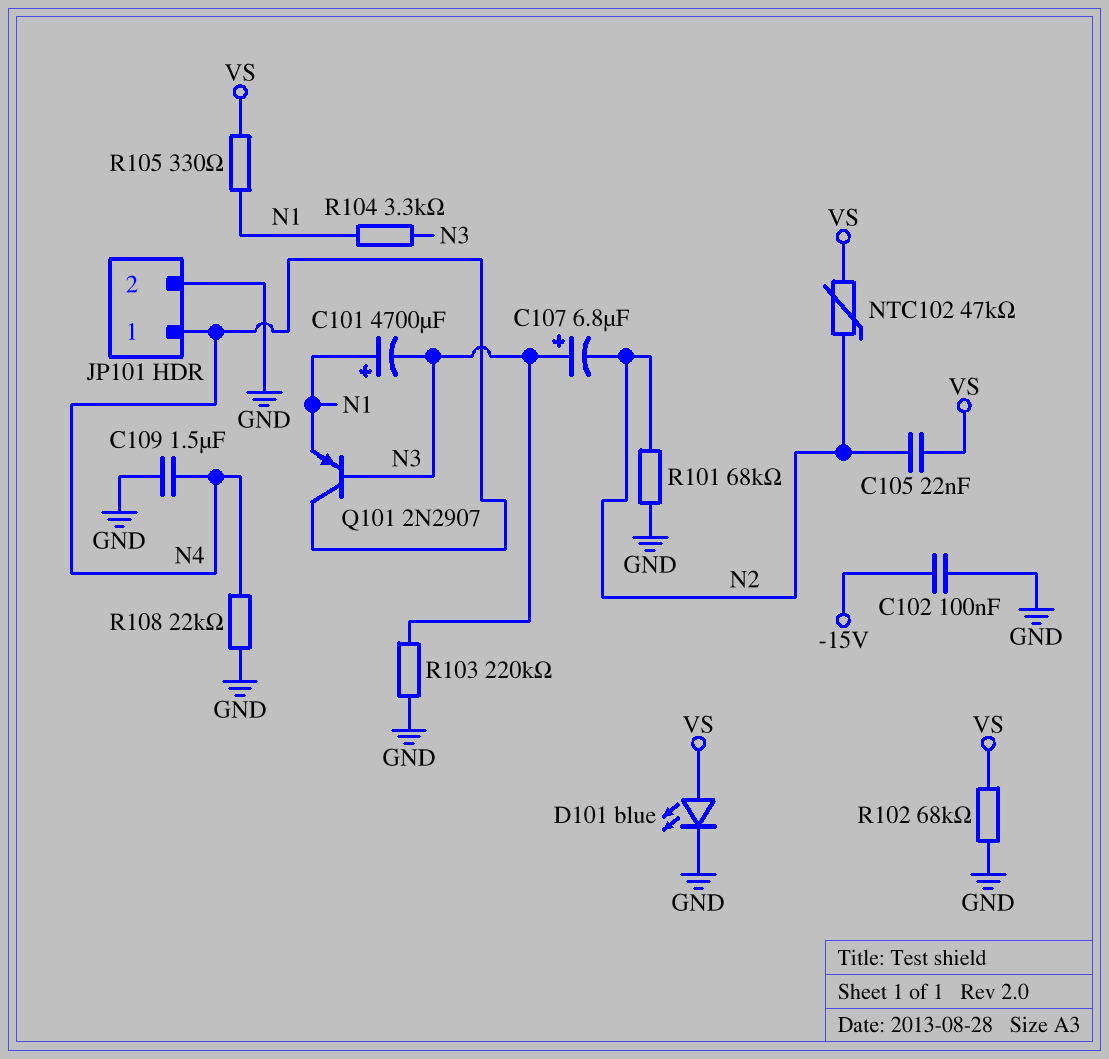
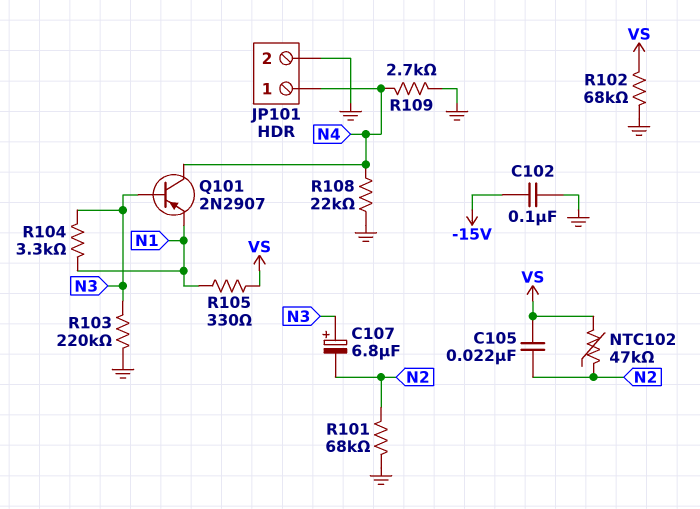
C101: 4700uF (plus N1, minus N3) -> none
C109: 1.5uF (GND, N4) -> none
D101: LED blue (A VS, K GND) -> none
R109: none -> 2.7k (GND, N4)

